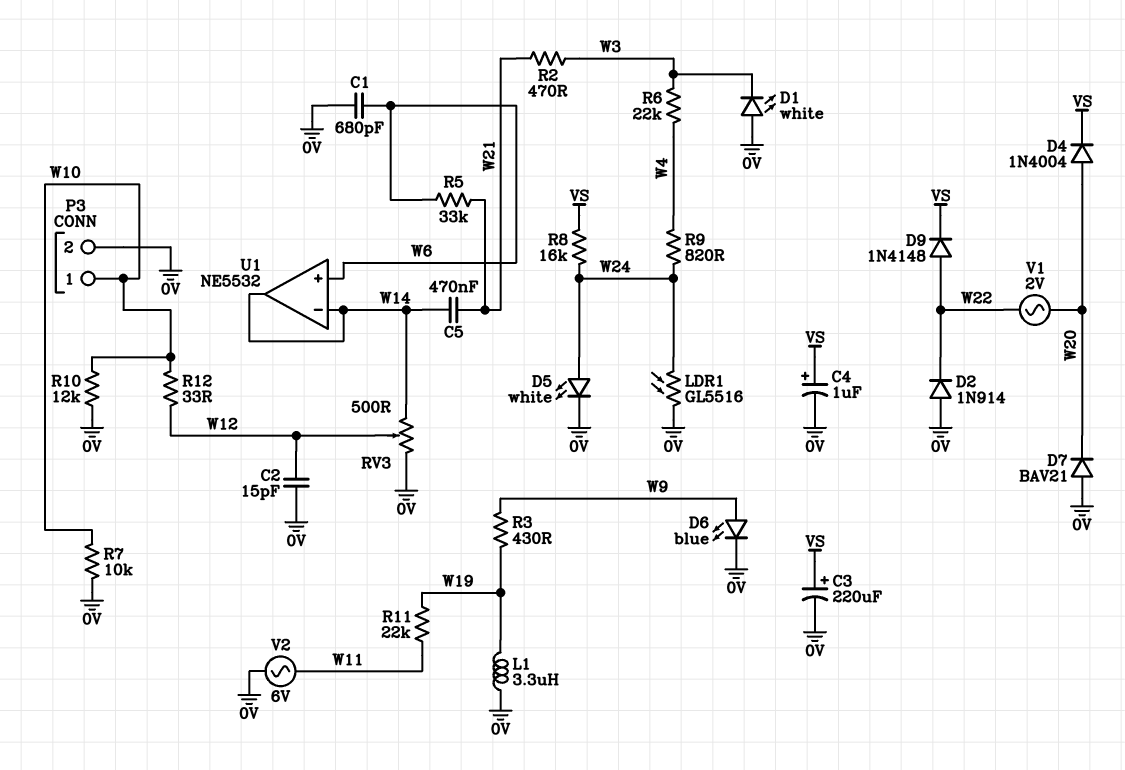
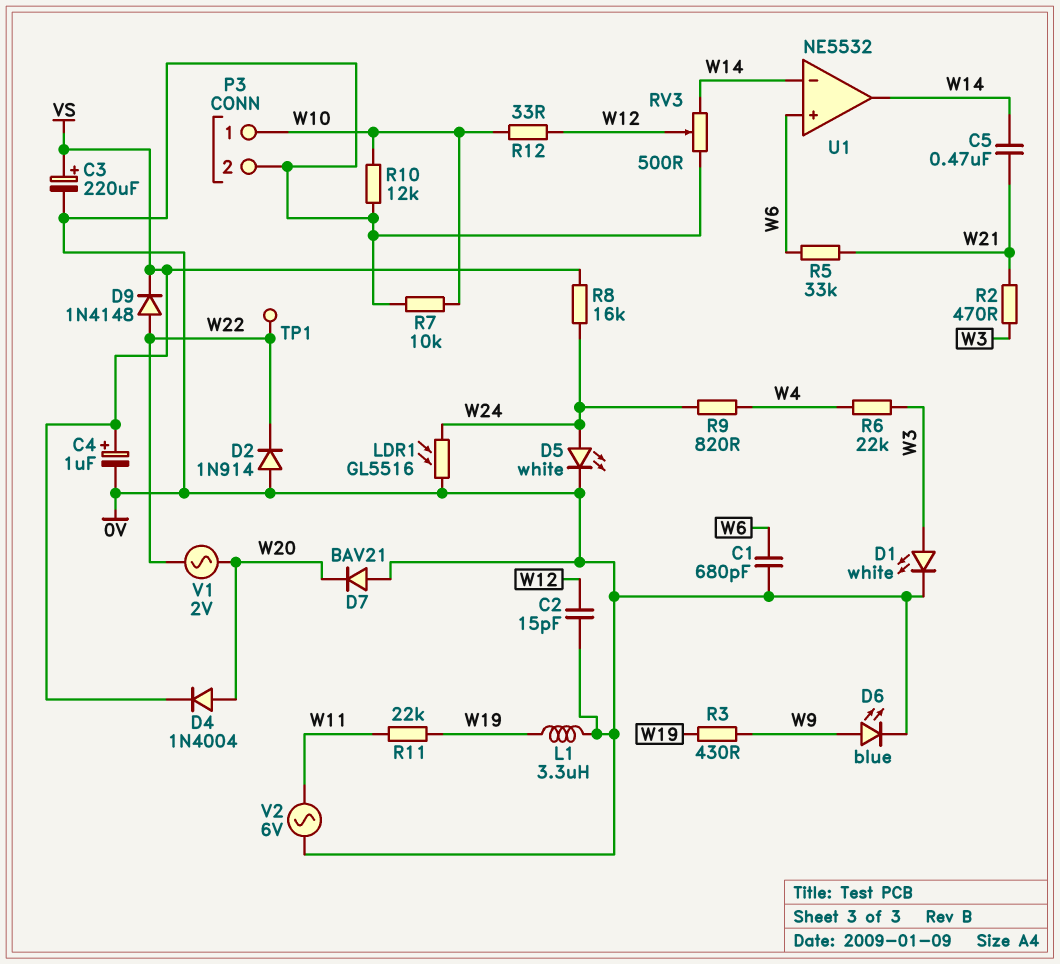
D1: LED white (A 0V, K W3) -> LED white (A W3, K 0V)
TP1: none -> test point (W22)

